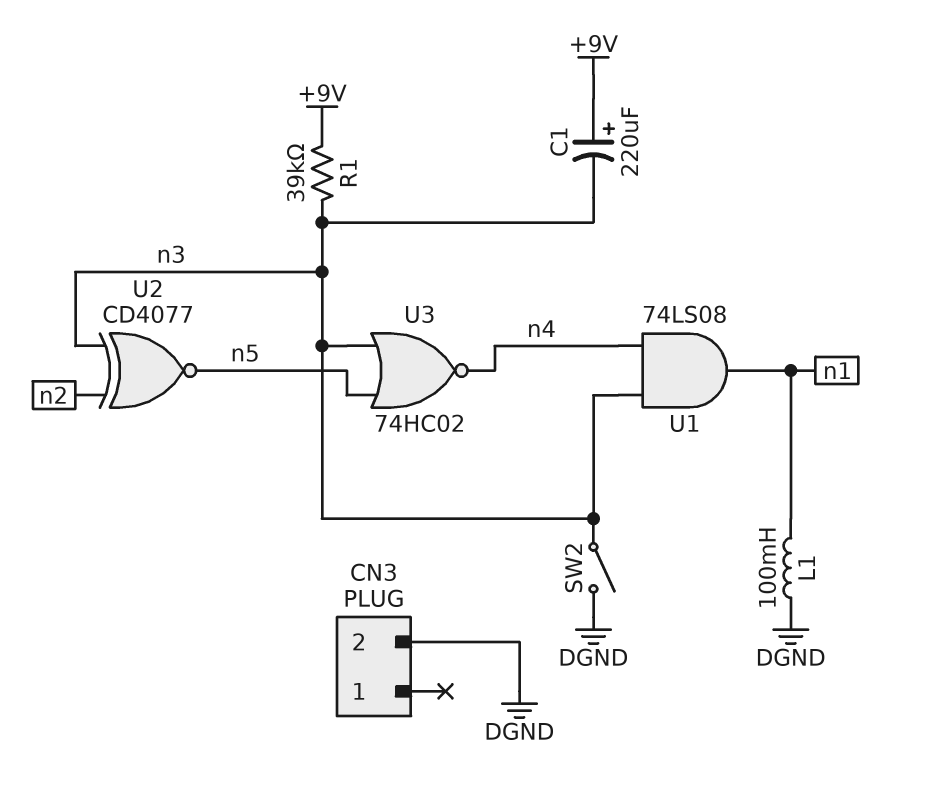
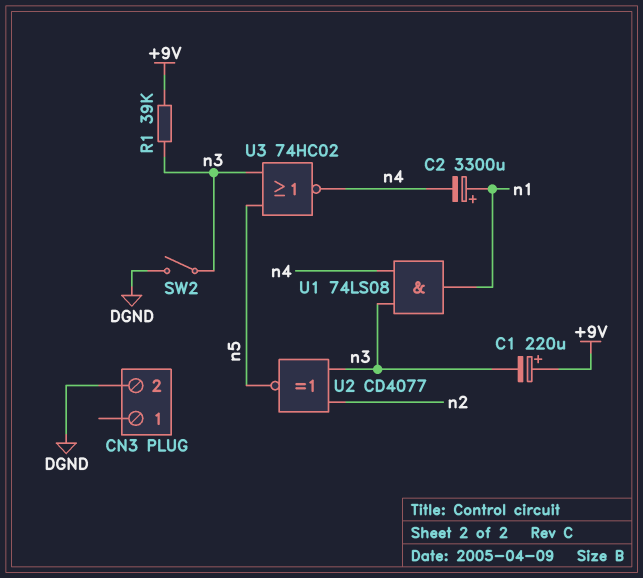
C2: none -> 3300uF (plus n1, minus n4)
L1: 100mH (DGND, n1) -> none

